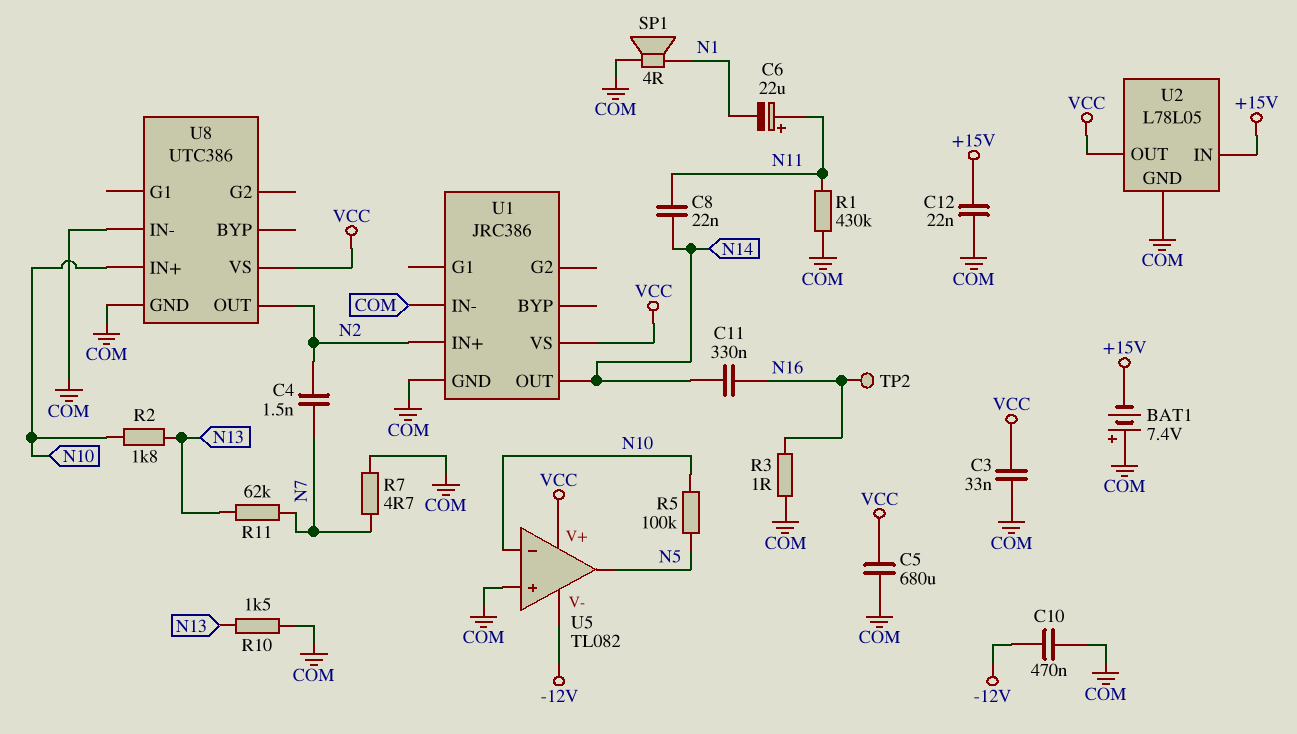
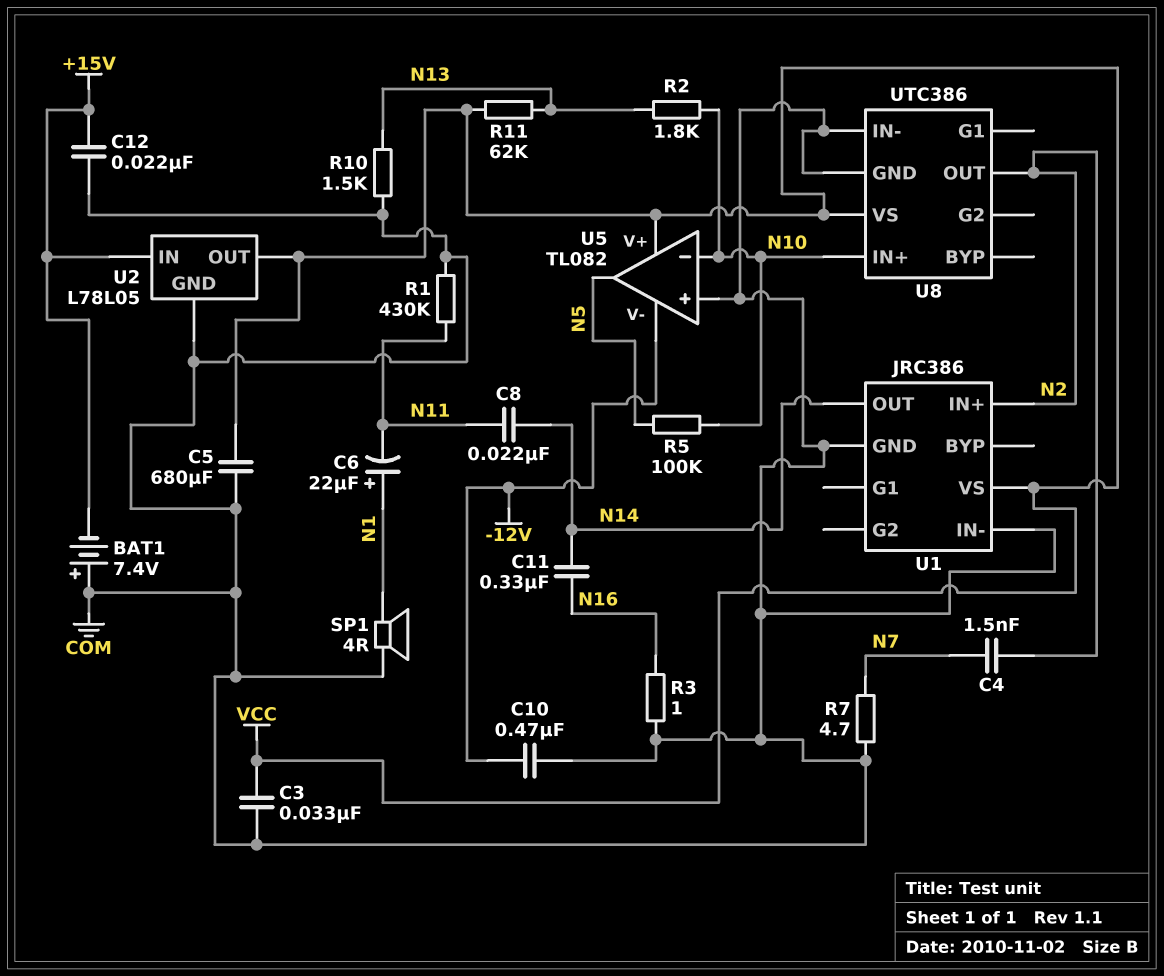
C6: 22uF (plus N11, minus N1) -> 22uF (plus N1, minus N11)
R11: 62k (N7, N13) -> 62k (N13, VCC)
TP2: test point (N16) -> none

